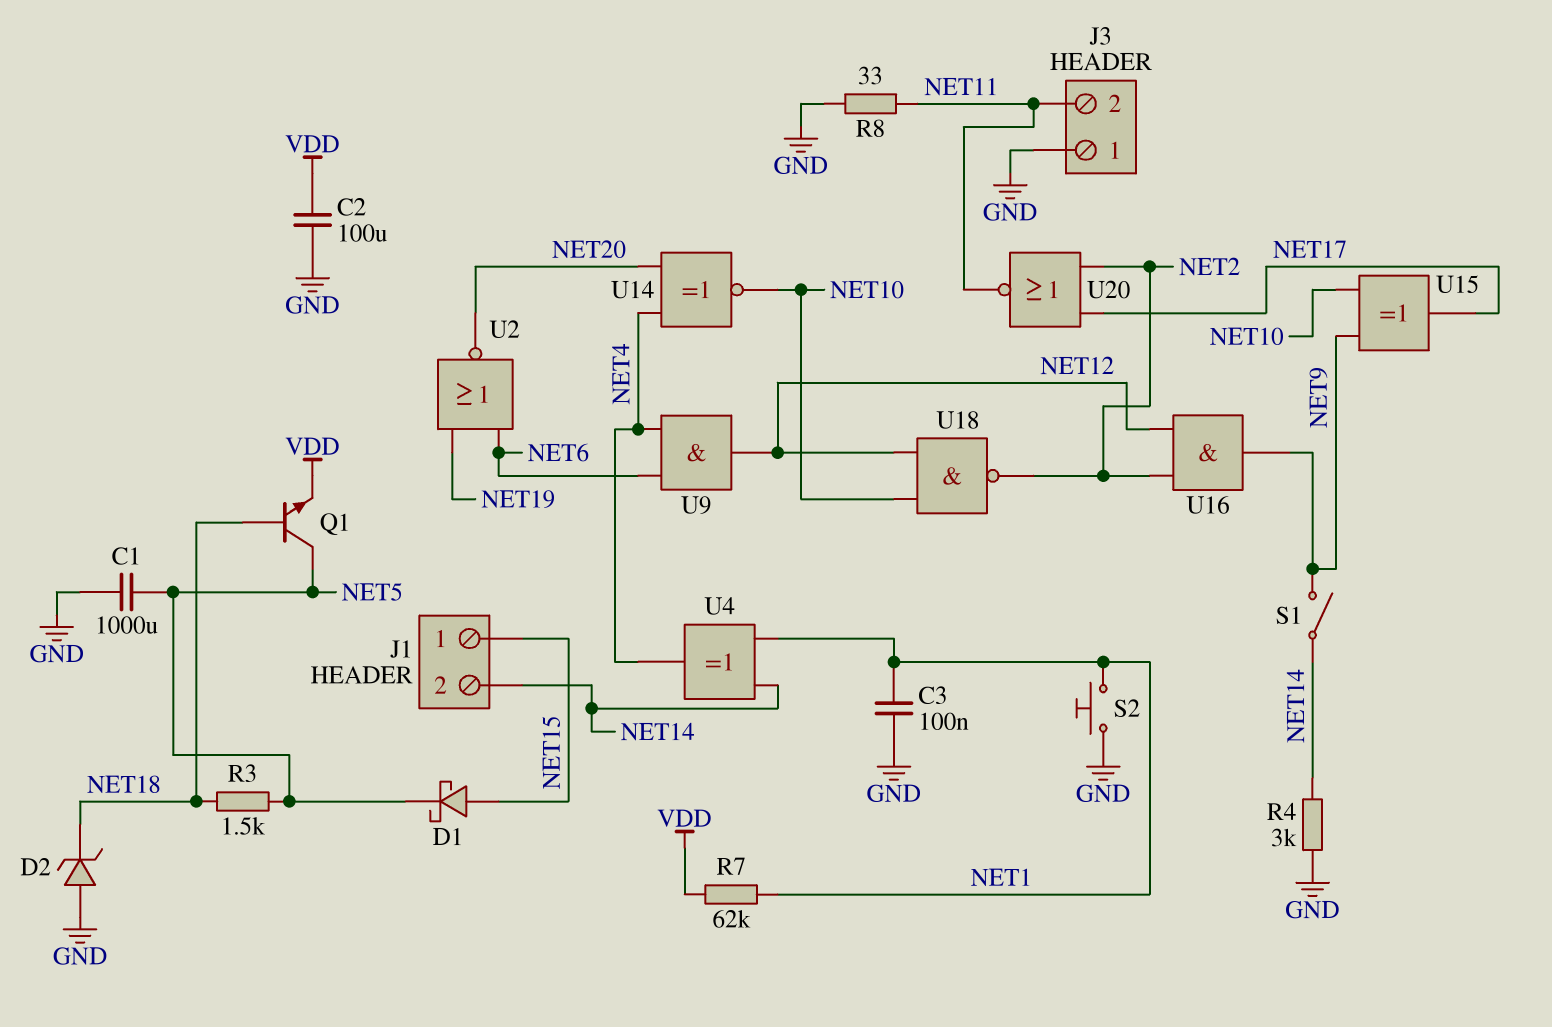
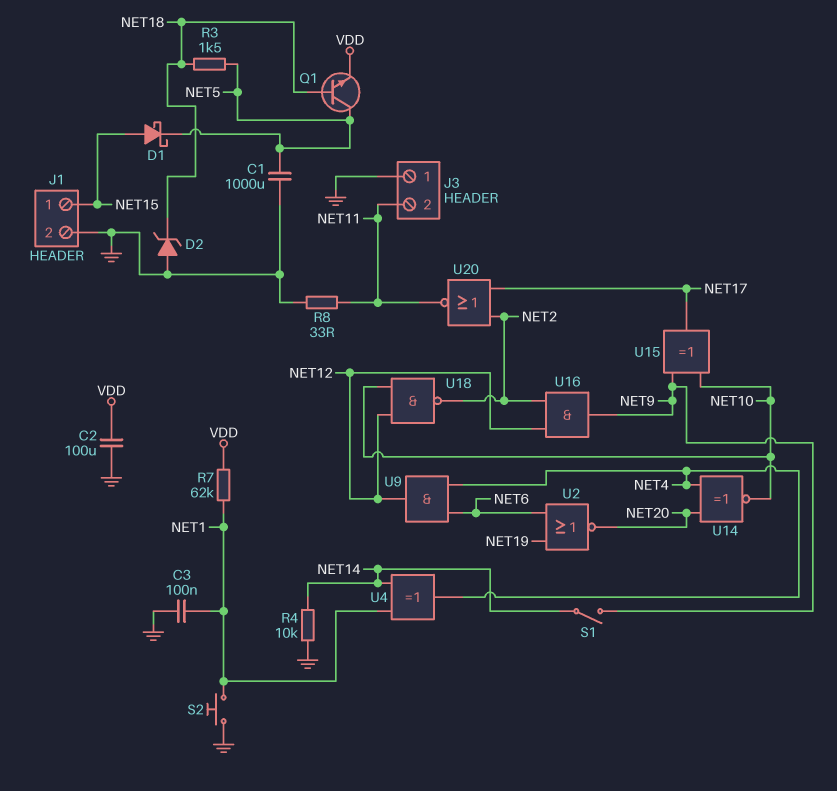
J1 pin 2: NET14 -> GND
R4: 3k (GND, NET14) -> 10k (GND, NET14)

